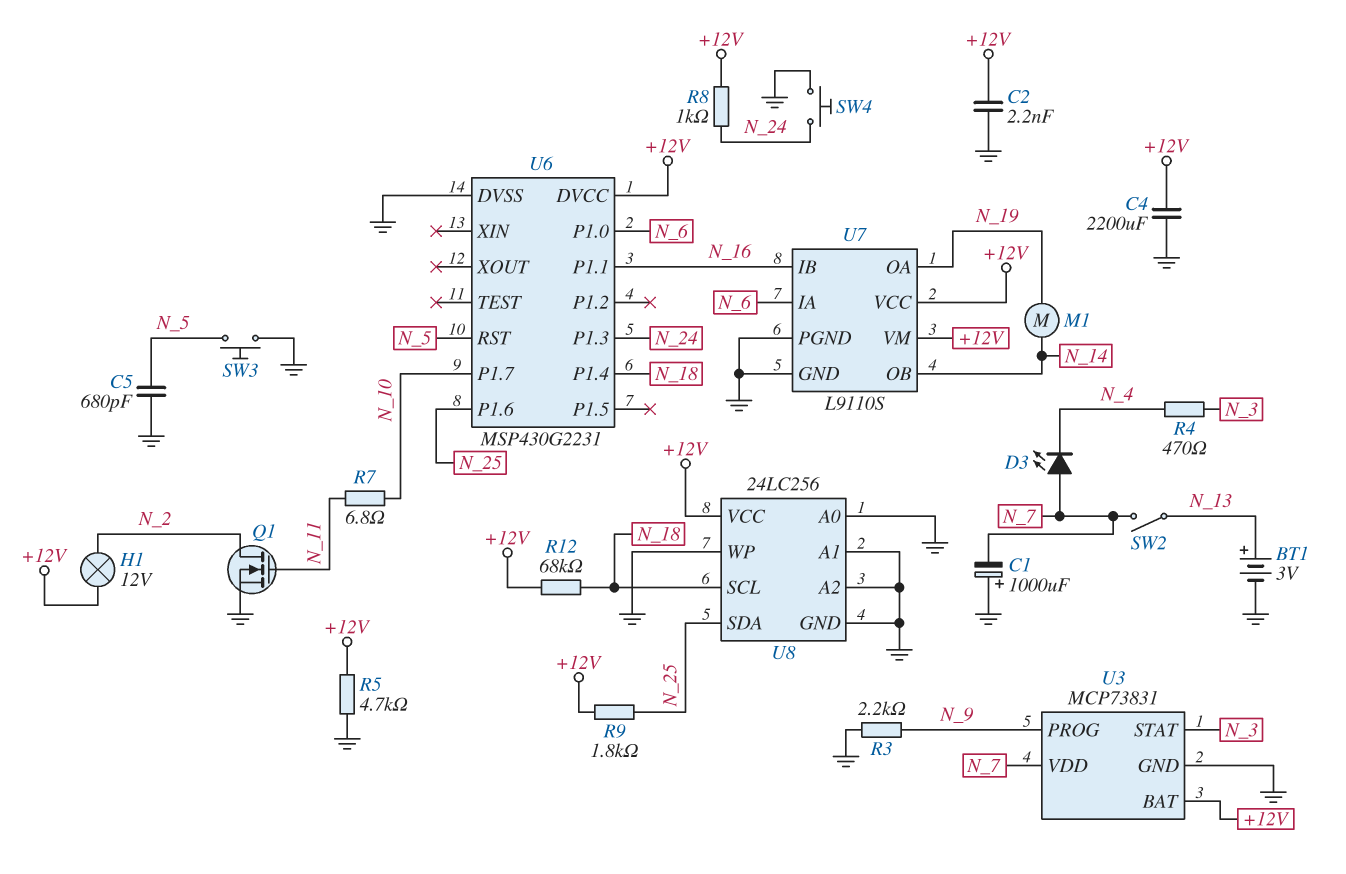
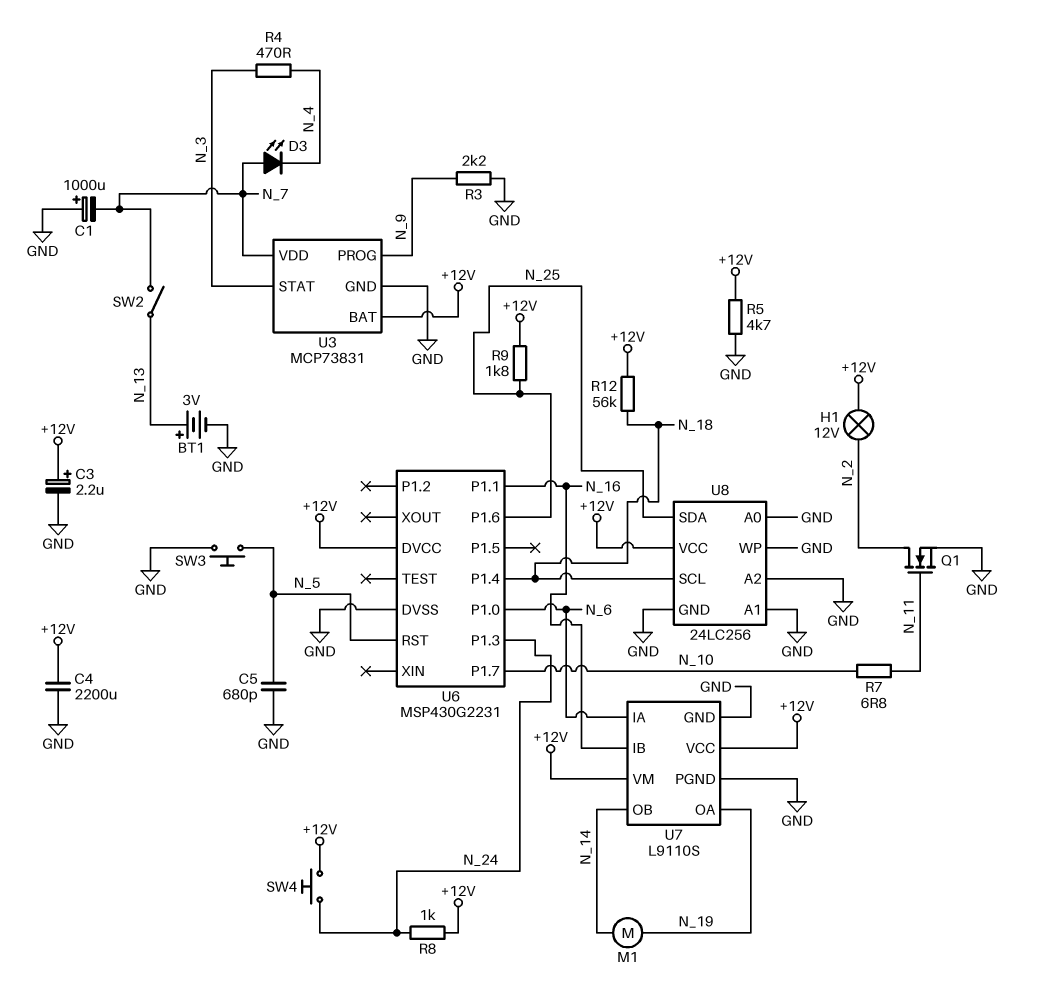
C2: 2.2nF (+12V, GND) -> none
C3: none -> 2.2uF (plus +12V, minus GND)
R12: 68k (+12V, N_18) -> 56k (+12V, N_18)
SW4: button (GND, N_24) -> button (+12V, N_24)

